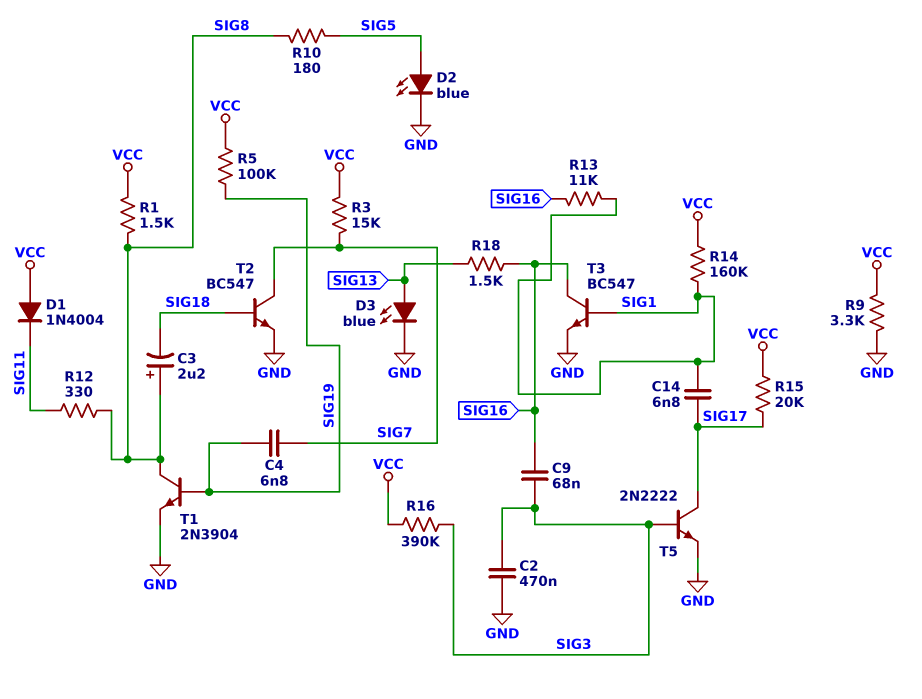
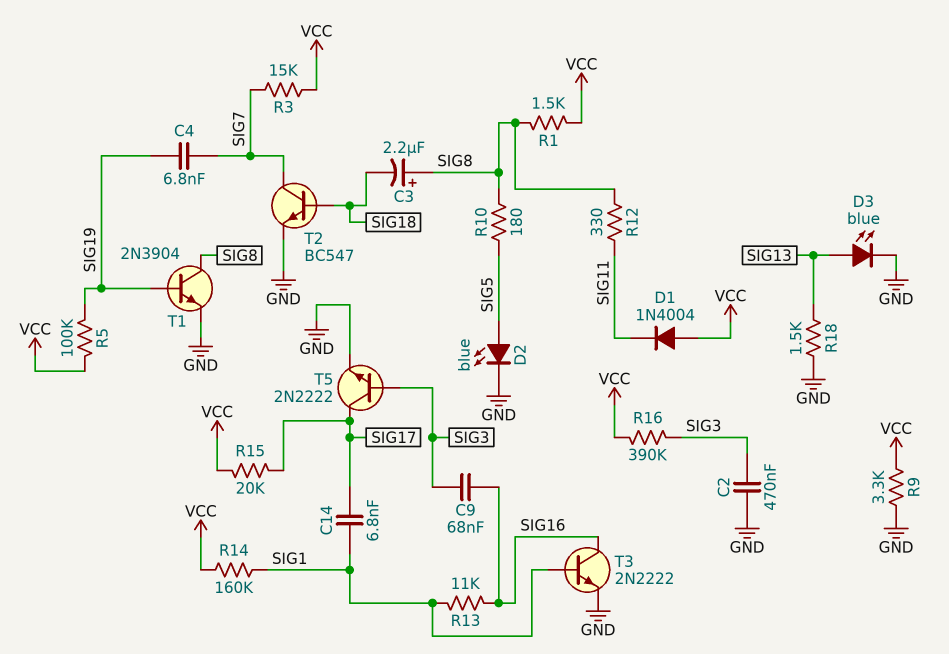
R18: 1.5k (SIG13, SIG16) -> 1.5k (GND, SIG13)
T3: NPN BC547 (B SIG1, C SIG16, E GND) -> NPN 2N2222 (B SIG1, C SIG16, E GND)

